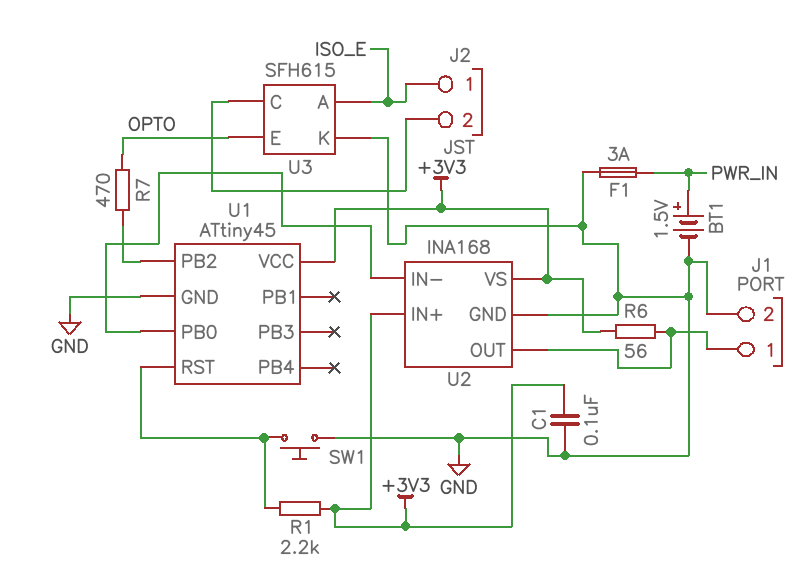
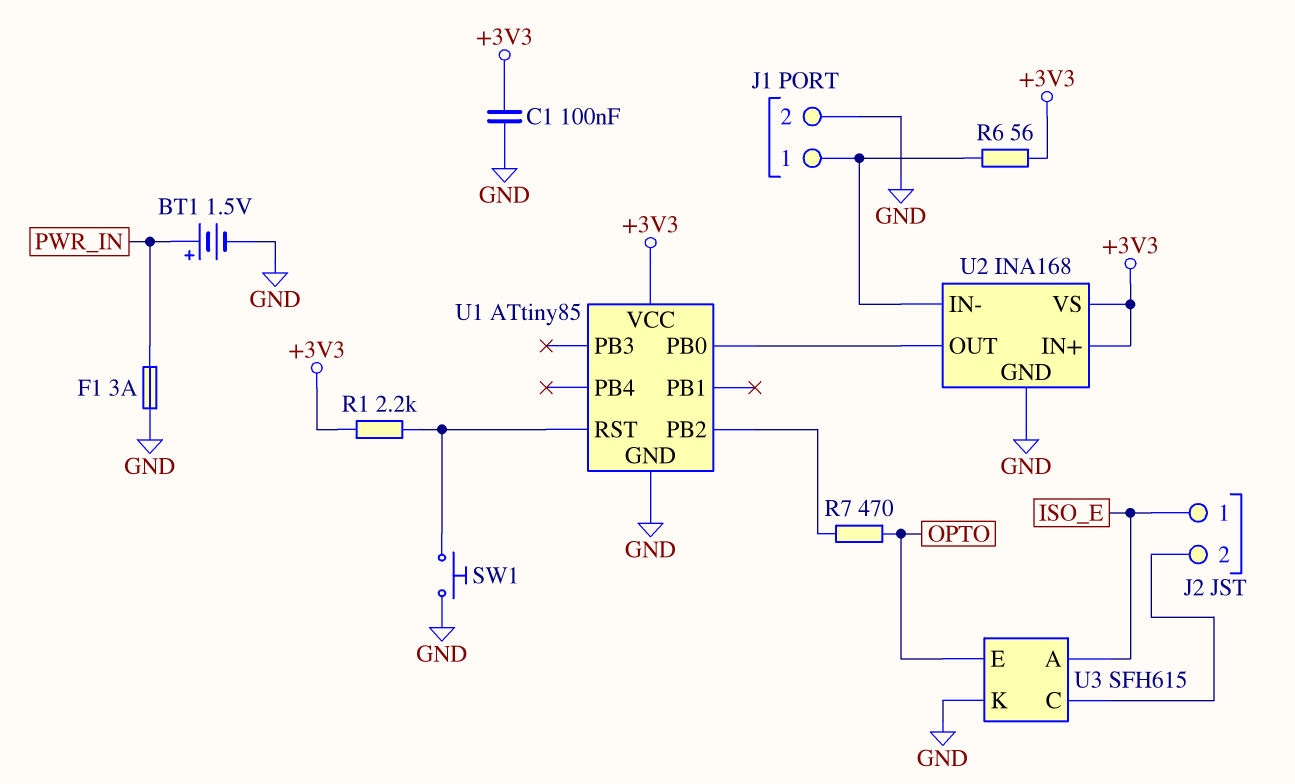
U1: ATtiny45 -> ATtiny85
U2 pin IN-: U1/PB0 -> J1/1
U2 pin OUT: J1/1 -> U1/PB0

